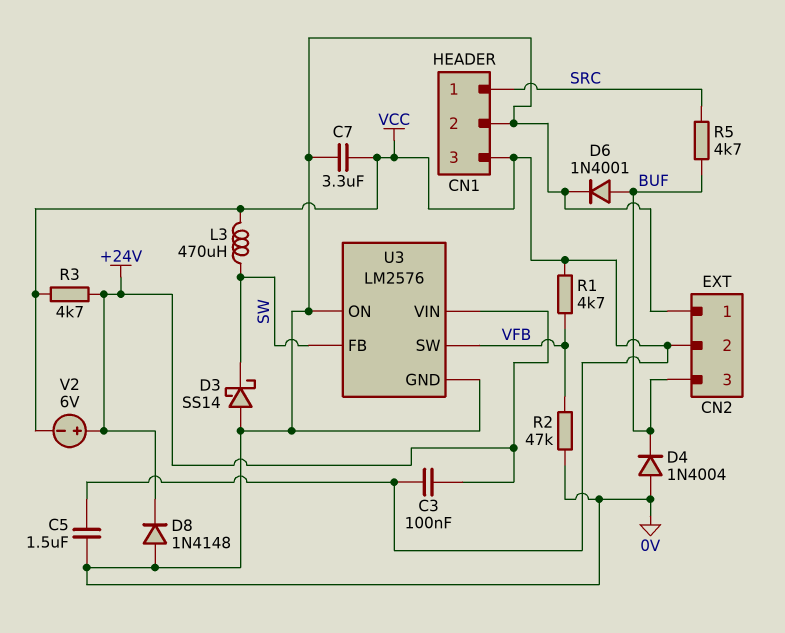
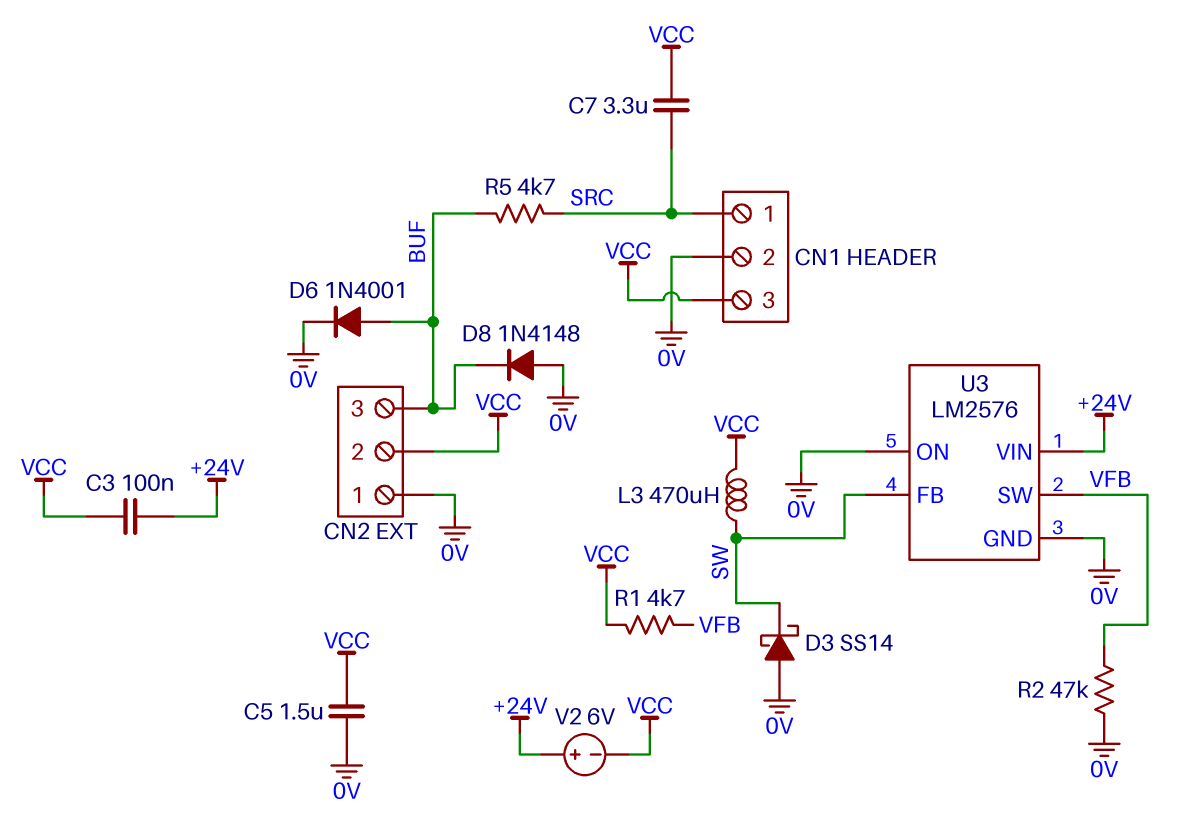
C7: 3.3uF (0V, VCC) -> 3.3uF (SRC, VCC)
D4: diode 1N4004 (A 0V, K BUF) -> none
D8: diode 1N4148 (A 0V, K +24V) -> diode 1N4148 (A 0V, K BUF)
R3: 4.7k (+24V, VCC) -> none

